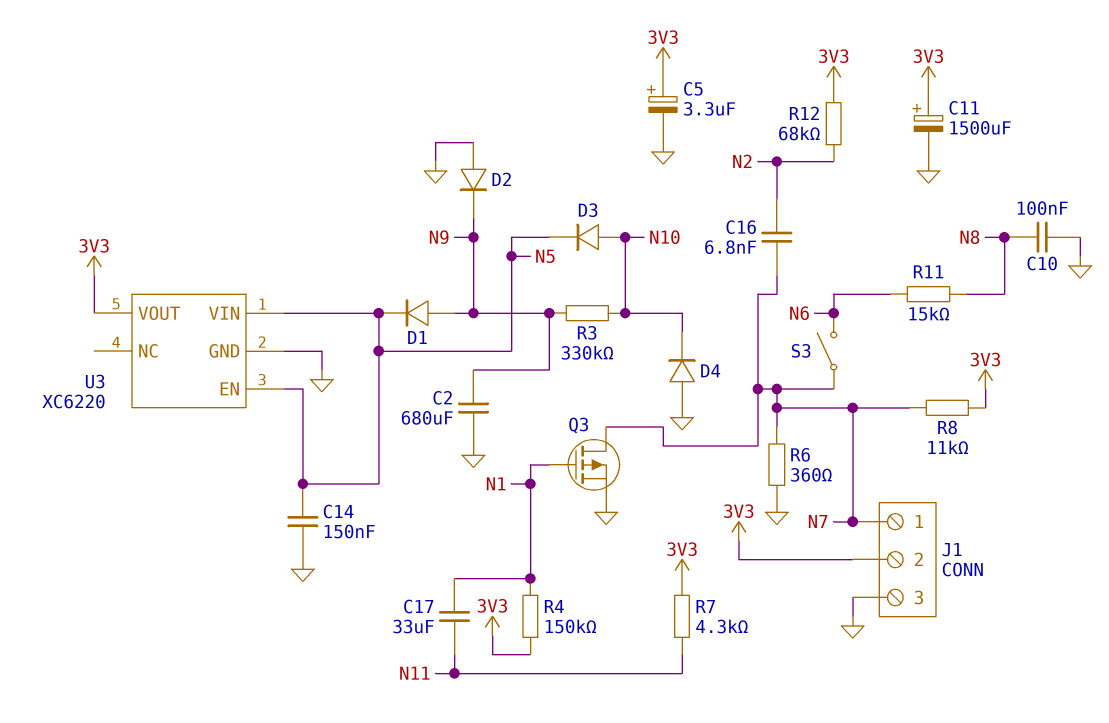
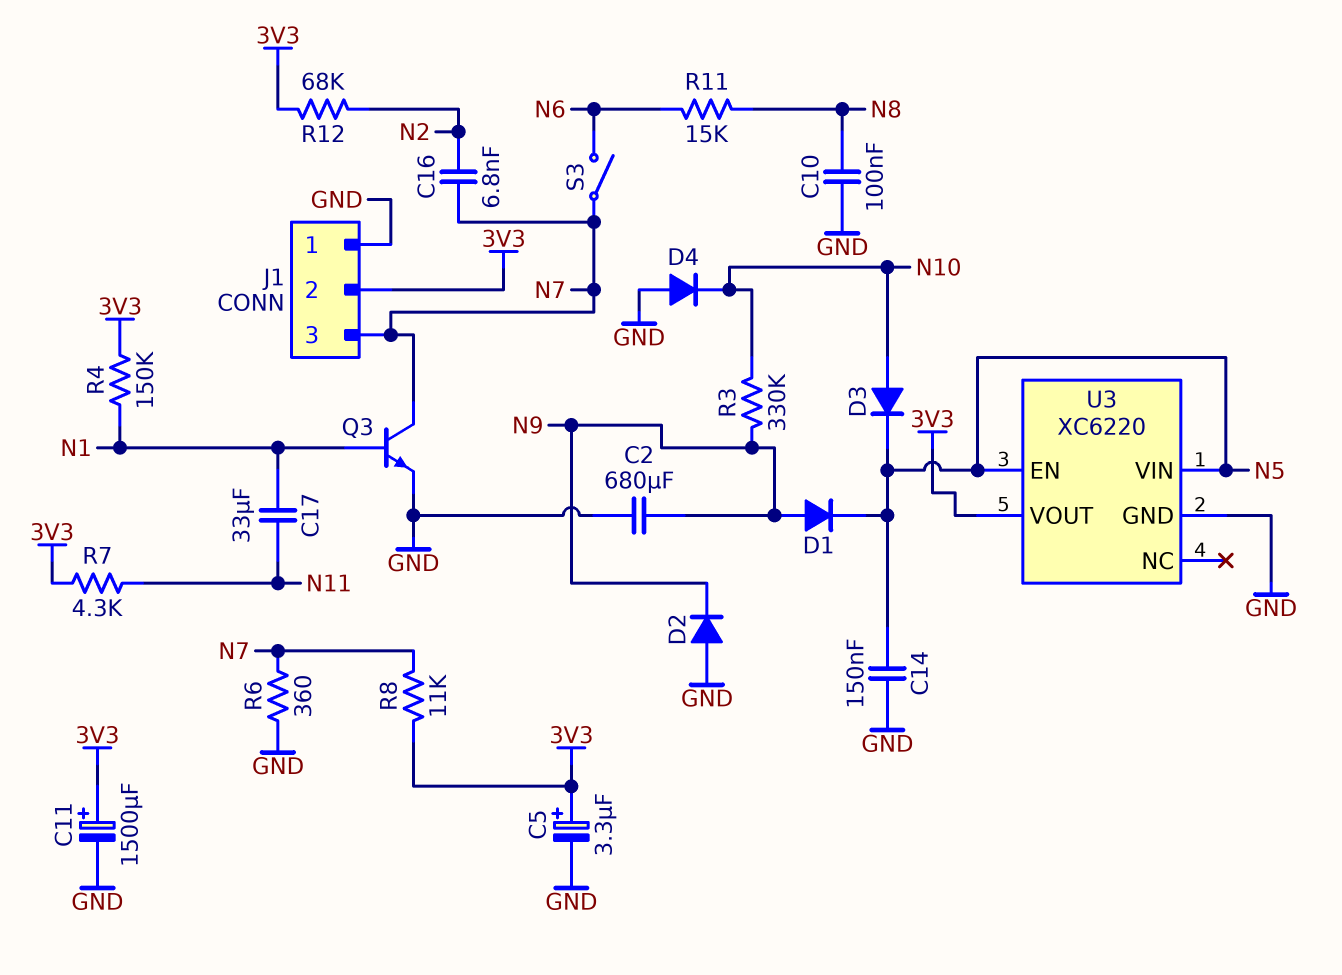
J1 pin 1: N7 -> GND
J1 pin 3: GND -> N7
Q3: PMOS (G N1, D N7, S GND) -> NPN (B N1, C N7, E GND)

